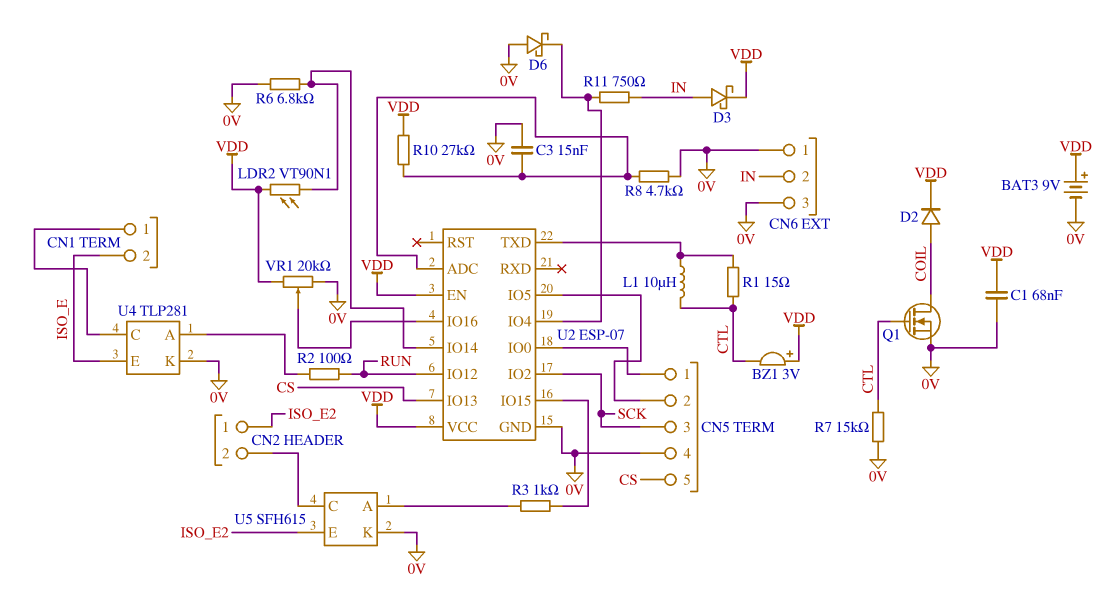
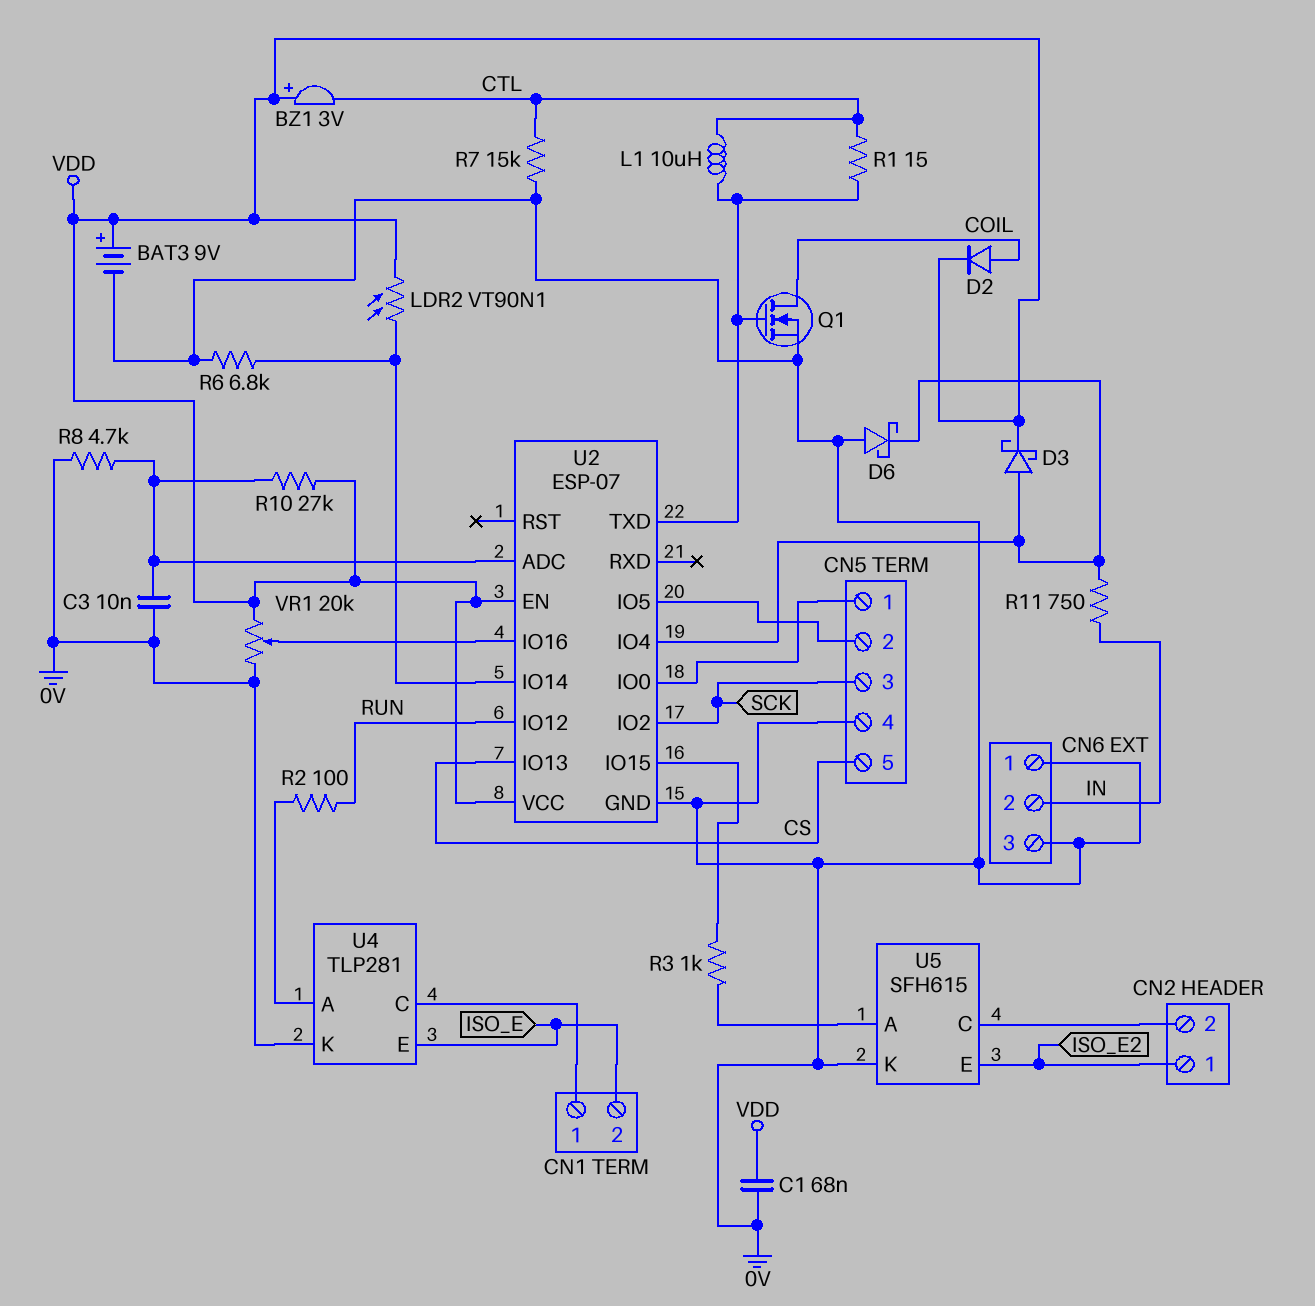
C3: 15nF (0V, U2/ADC) -> 10nF (0V, U2/ADC)
D3: schottky (A IN, K VDD) -> schottky (A U2/IO4, K VDD)
Q1: NMOS (G CTL, D COIL, S 0V) -> NMOS (G U2/TXD, D COIL, S 0V)

